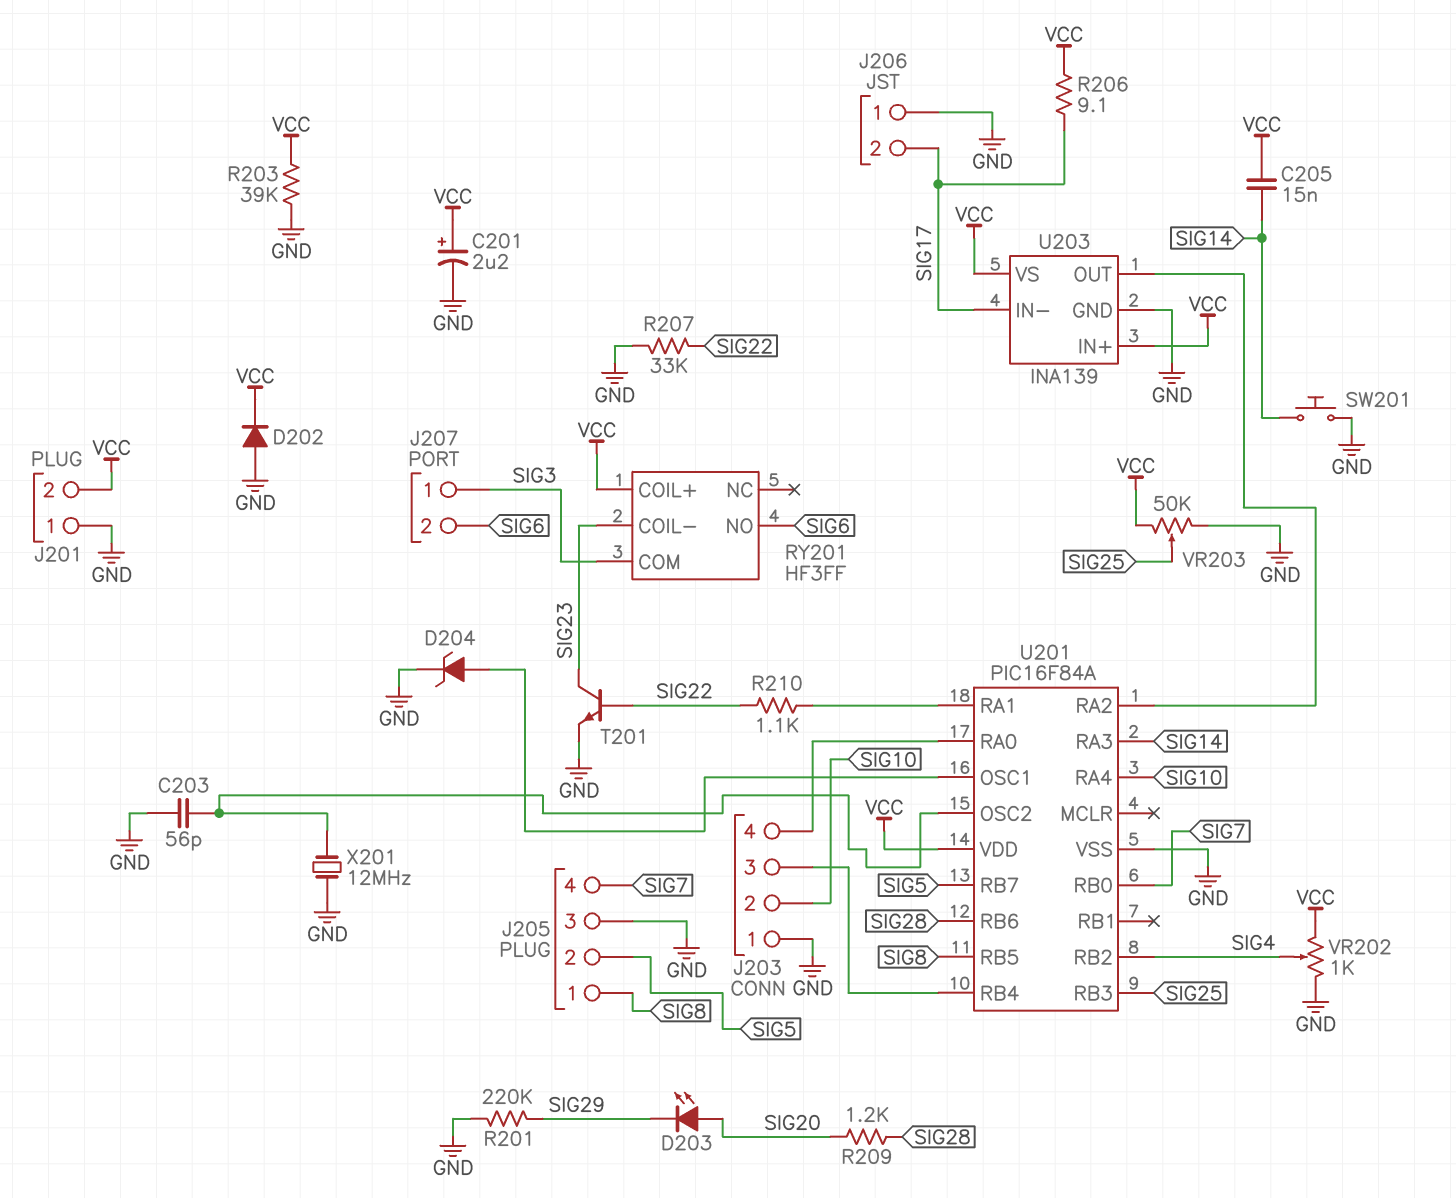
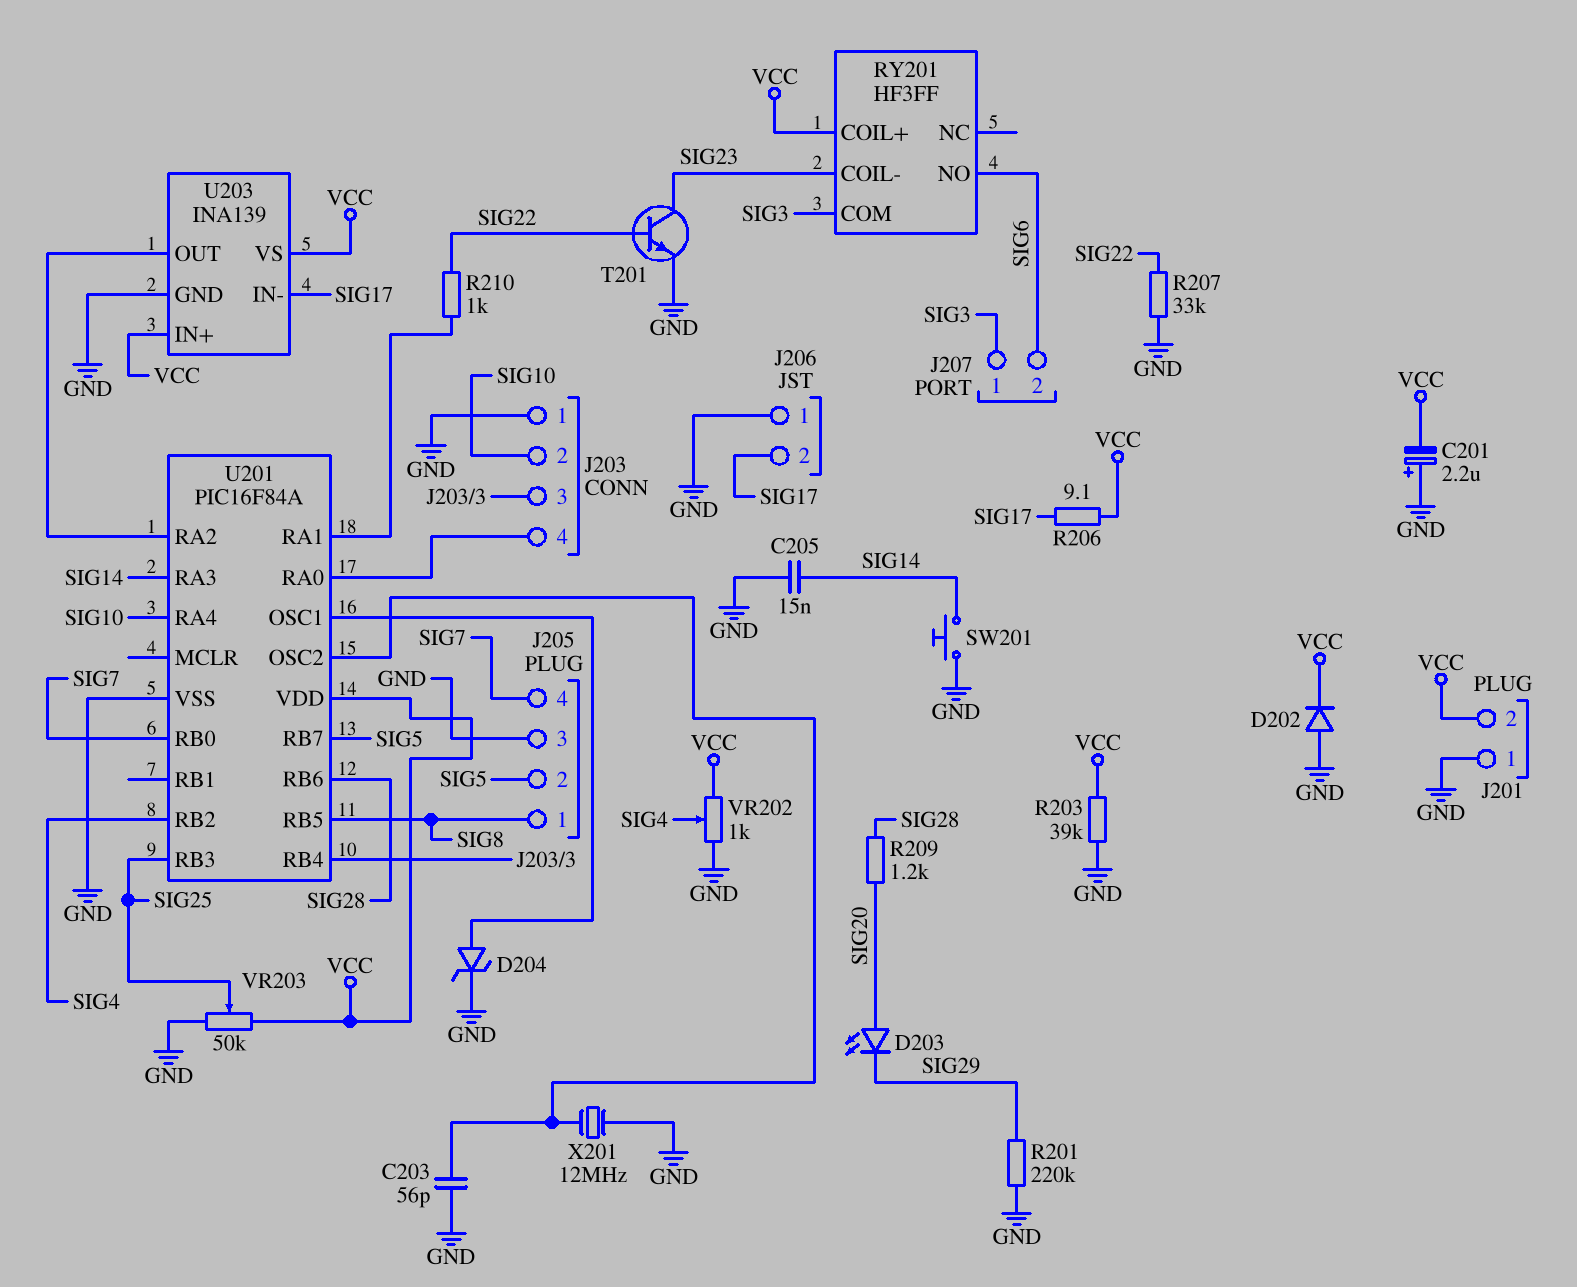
C201: 2.2uF (plus VCC, minus GND) -> 2.2uF (plus GND, minus VCC)
C205: 15nF (SIG14, VCC) -> 15nF (GND, SIG14)
R210: 1.1k (SIG22, U201/RA1) -> 1k (SIG22, U201/RA1)

